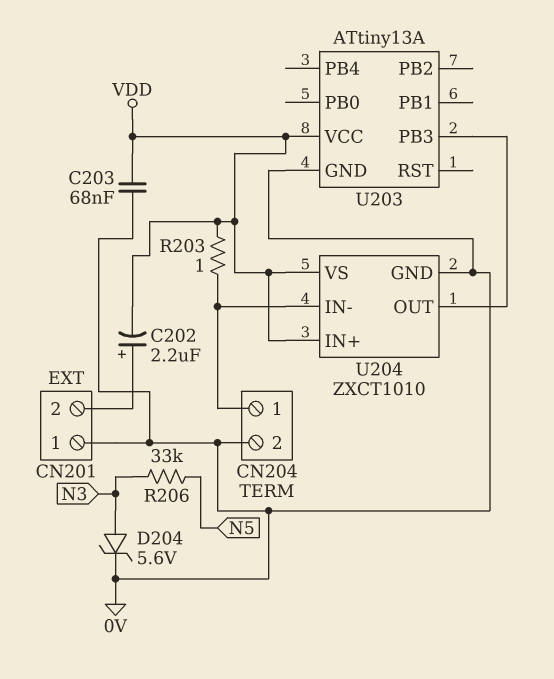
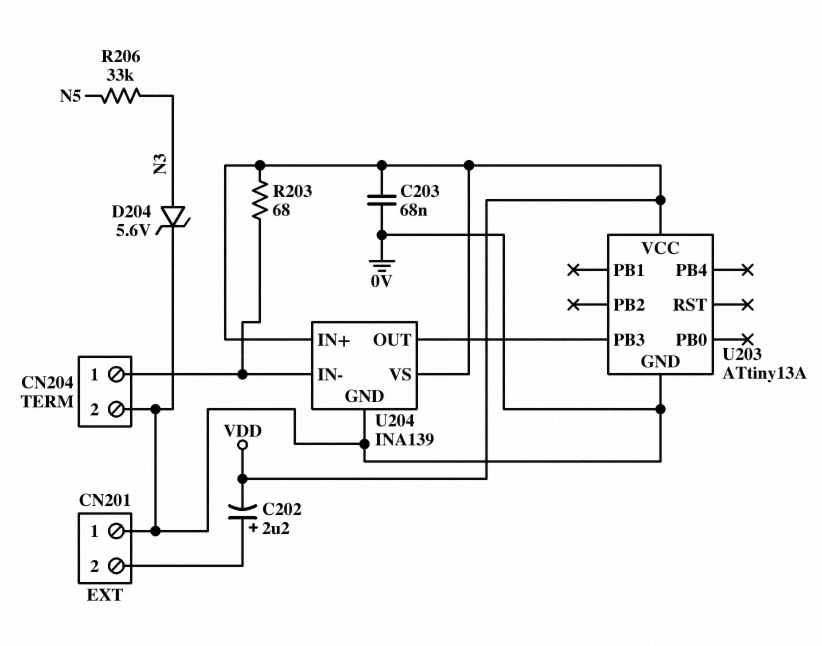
R203: 1 (CN204/1, VDD) -> 68 (CN204/1, VDD)
U204: ZXCT1010 -> INA139

